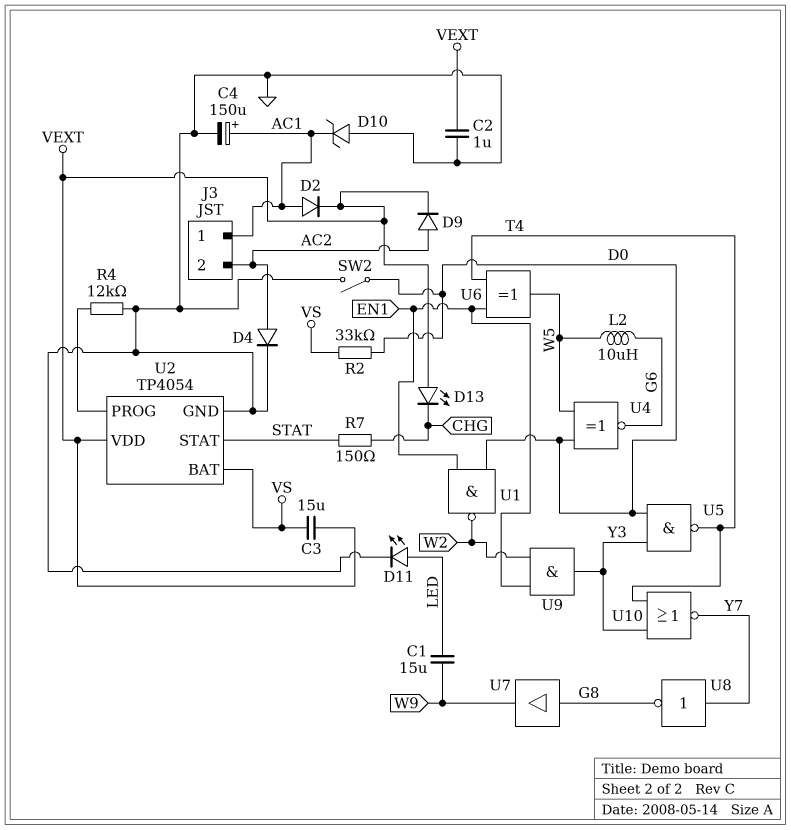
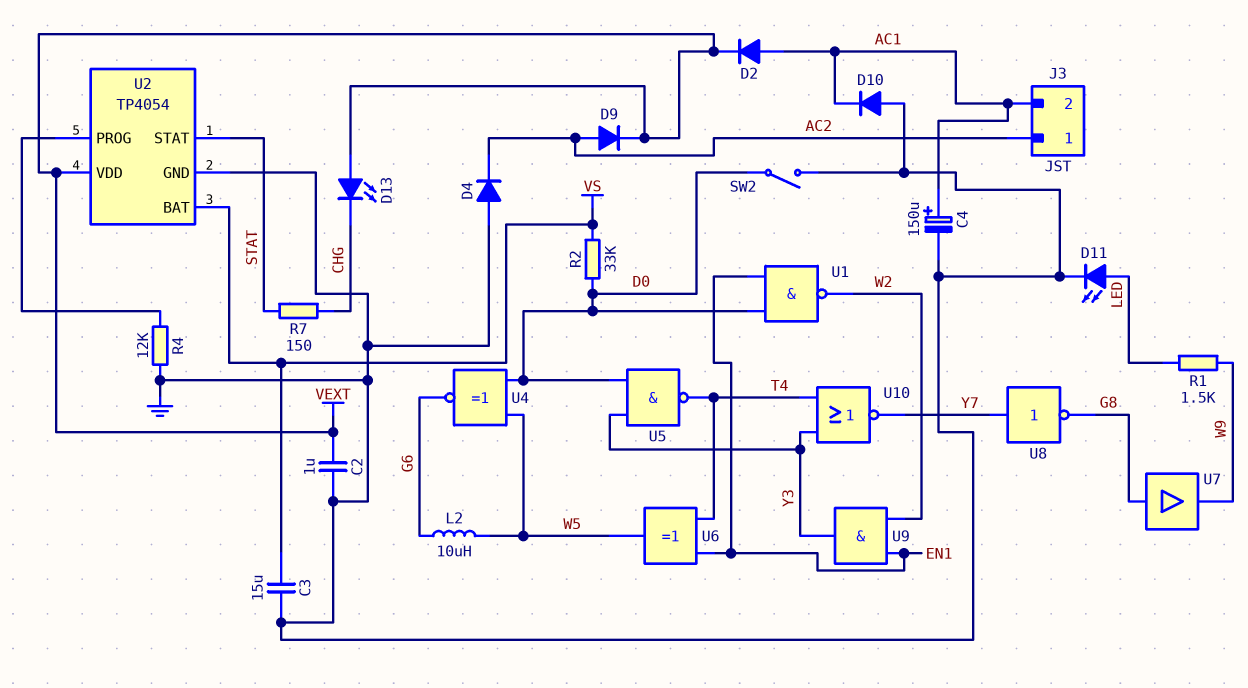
C1: 15uF (LED, W9) -> none
C3: 15uF (VEXT, VS) -> 15uF (GND, VS)
D4: diode (A AC2, K GND) -> diode (A GND, K AC2)
D10: zener (A GND, K AC1) -> diode (A GND, K AC1)
J3 pin 1: AC1 -> AC2
J3 pin 2: AC2 -> AC1
R1: none -> 1.5k (LED, W9)

